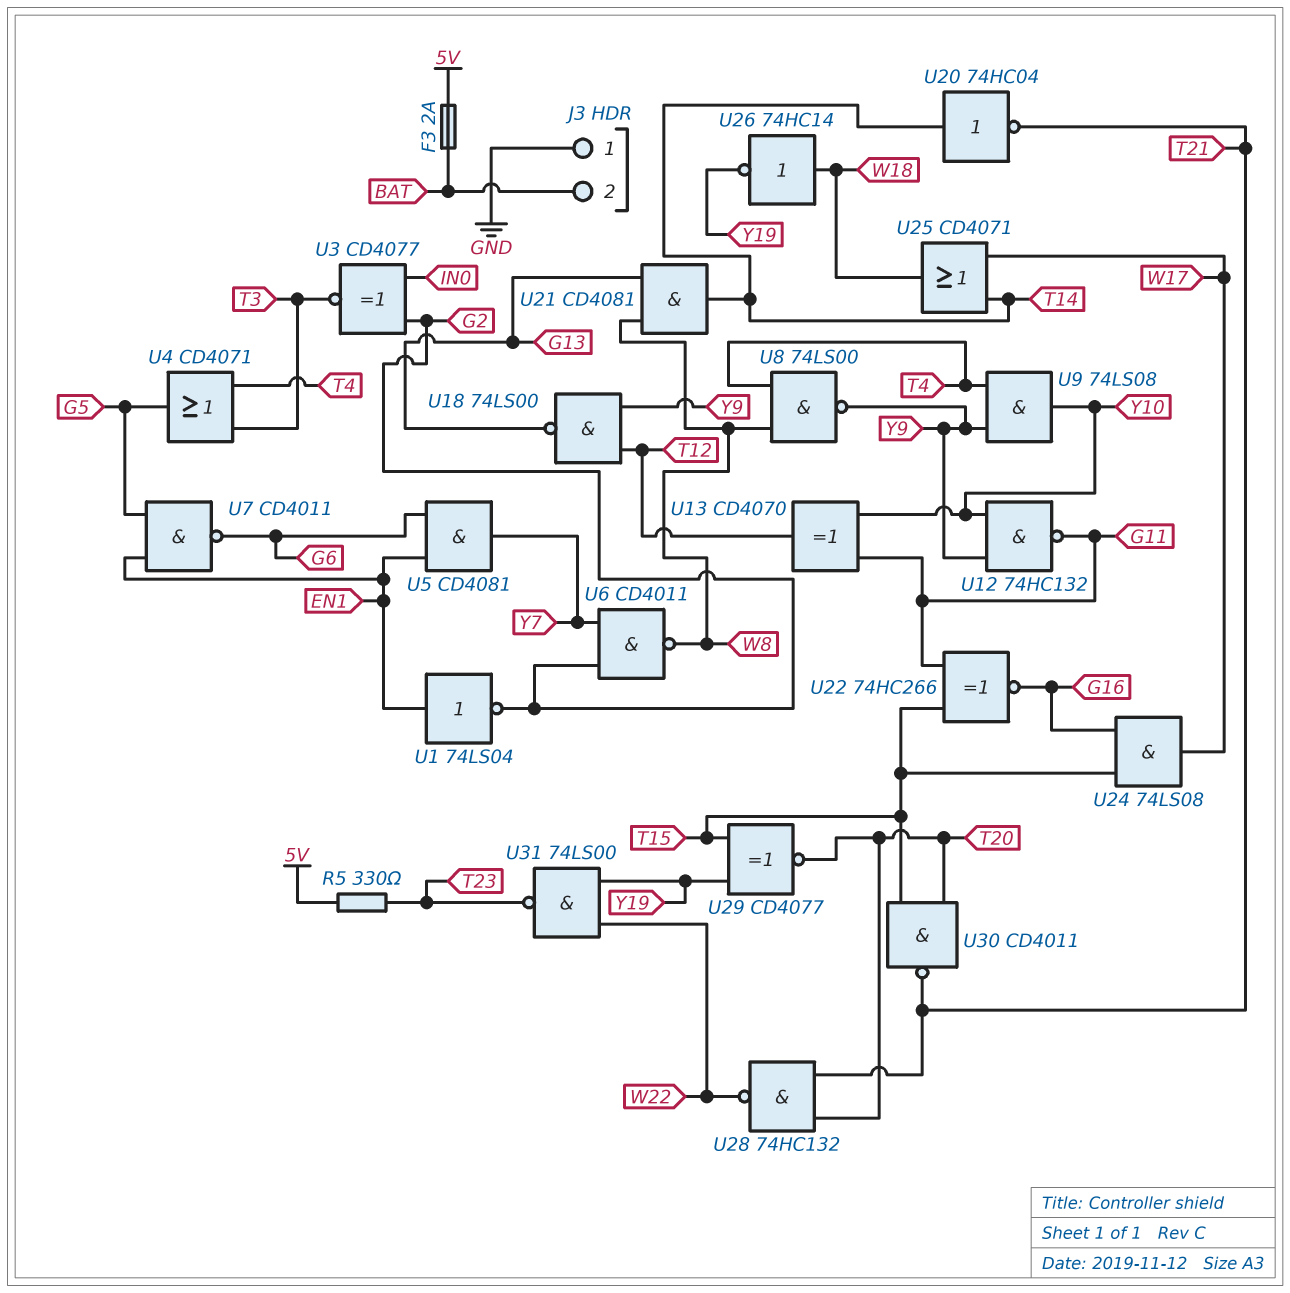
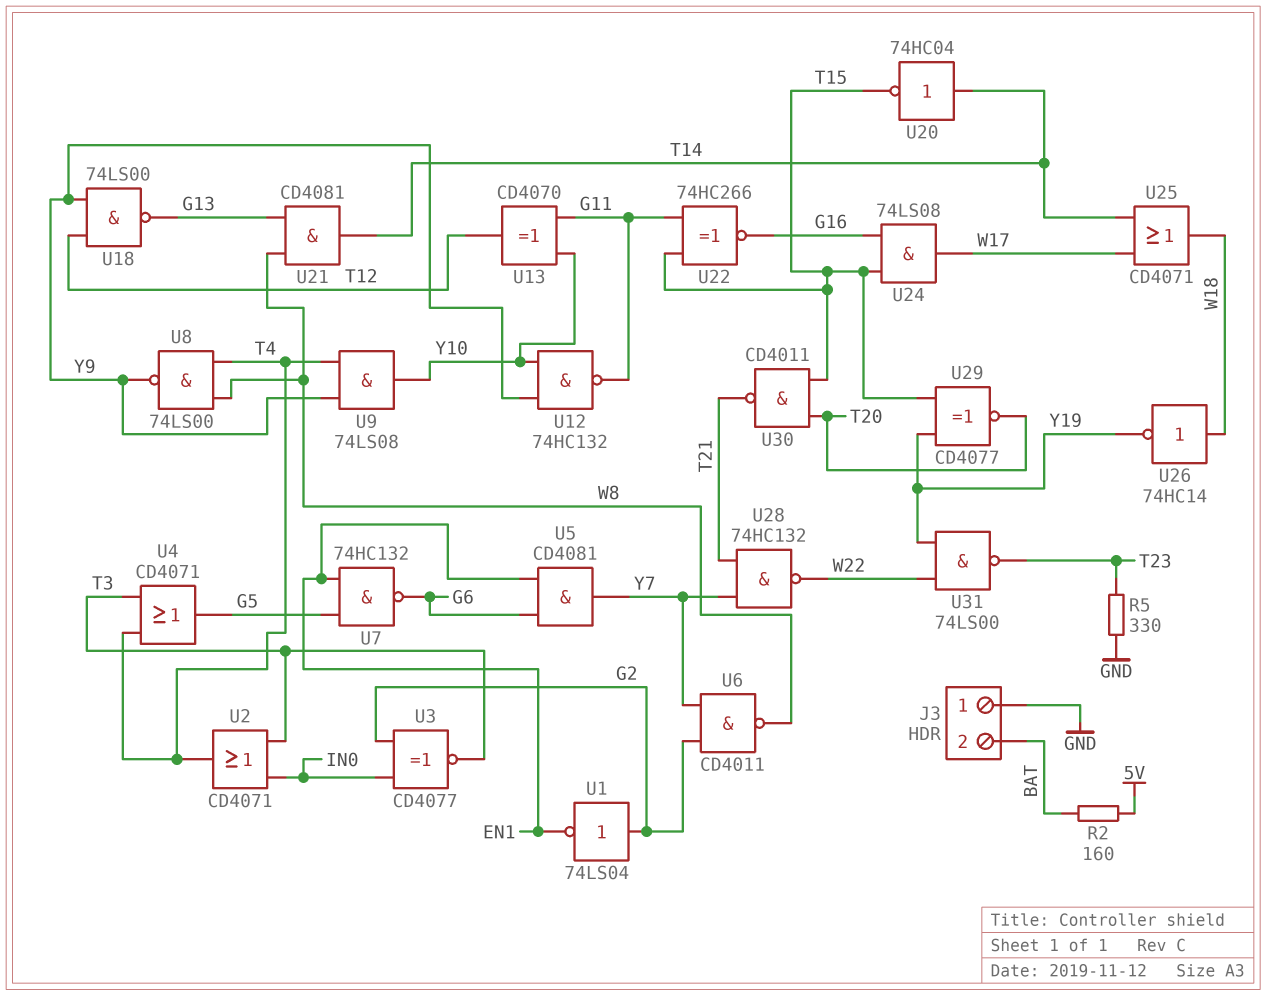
F3: 2A (5V, BAT) -> none
R2: none -> 160 (5V, BAT)
R5: 330 (5V, T23) -> 330 (GND, T23)
U1: NOT 74LS04 (in EN1, out G2) -> NOT 74LS04 (in G2, out EN1)
U2: none -> OR CD4071 (in IN0, in T3, out T4)
U7: NAND CD4011 (in EN1, in G5, out G6) -> NAND 74HC132 (in EN1, in G5, out G6)
U20: NOT 74HC04 (in T14, out T21) -> NOT 74HC04 (in T14, out T15)
U28: NAND 74HC132 (in T20, in T21, out W22) -> NAND 74HC132 (in T21, in Y7, out W22)

